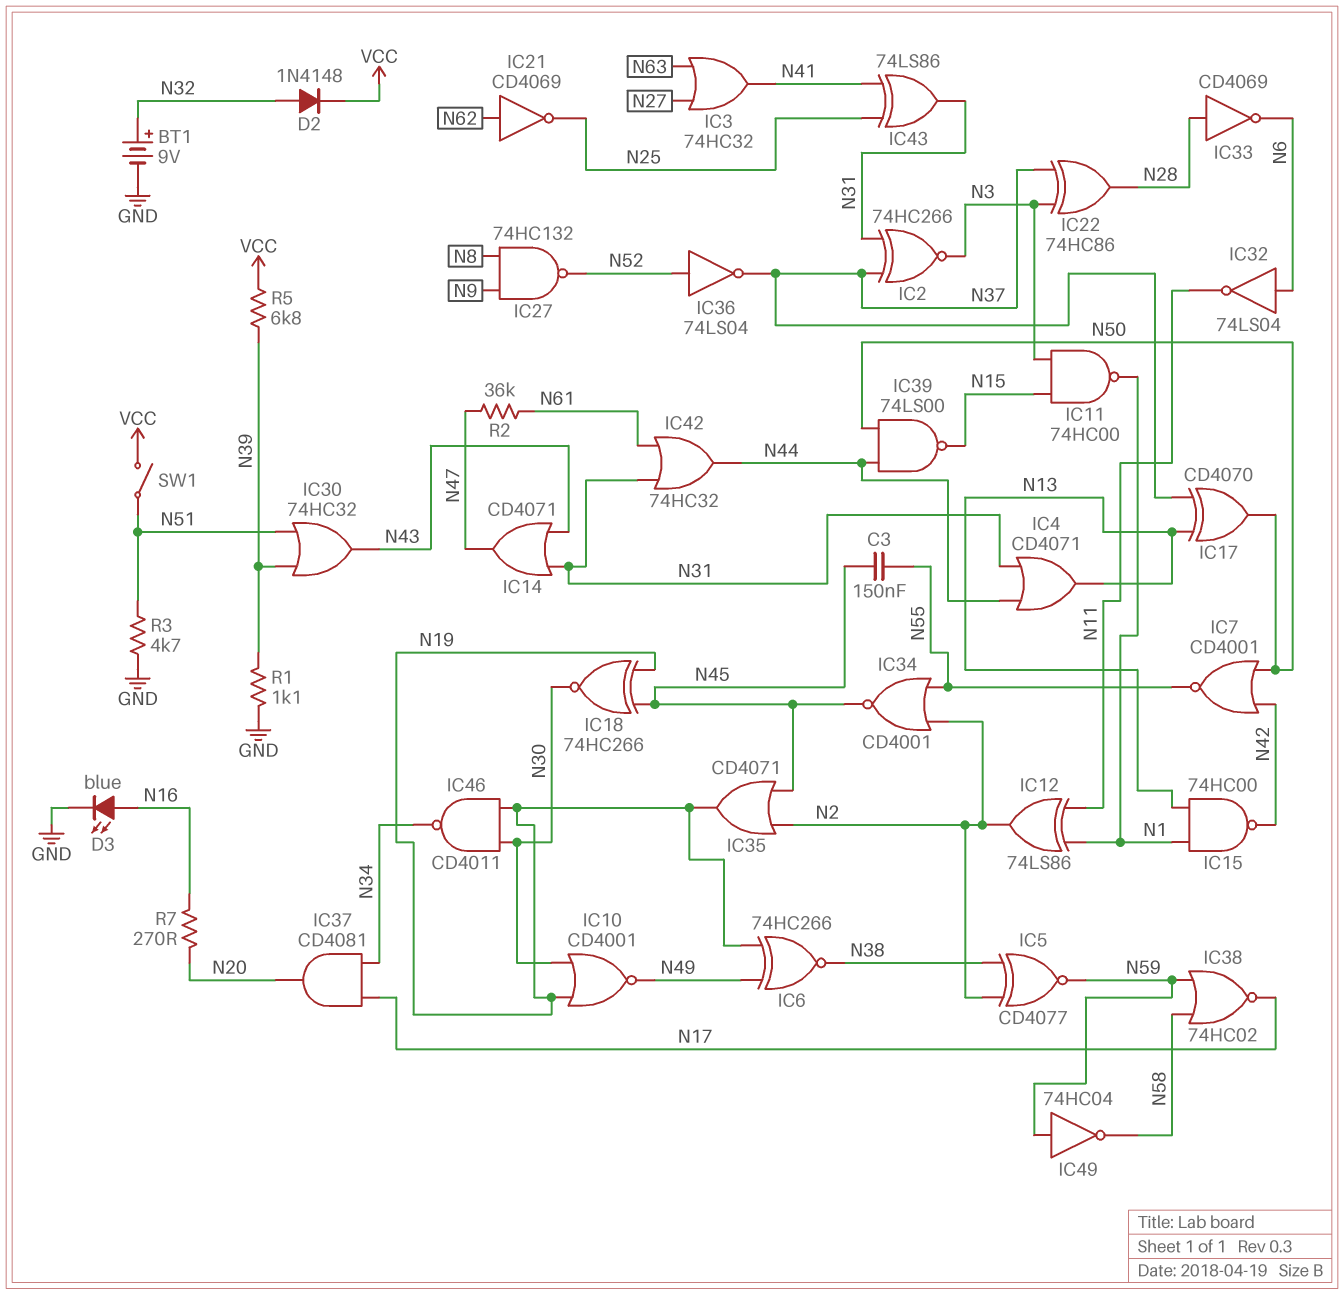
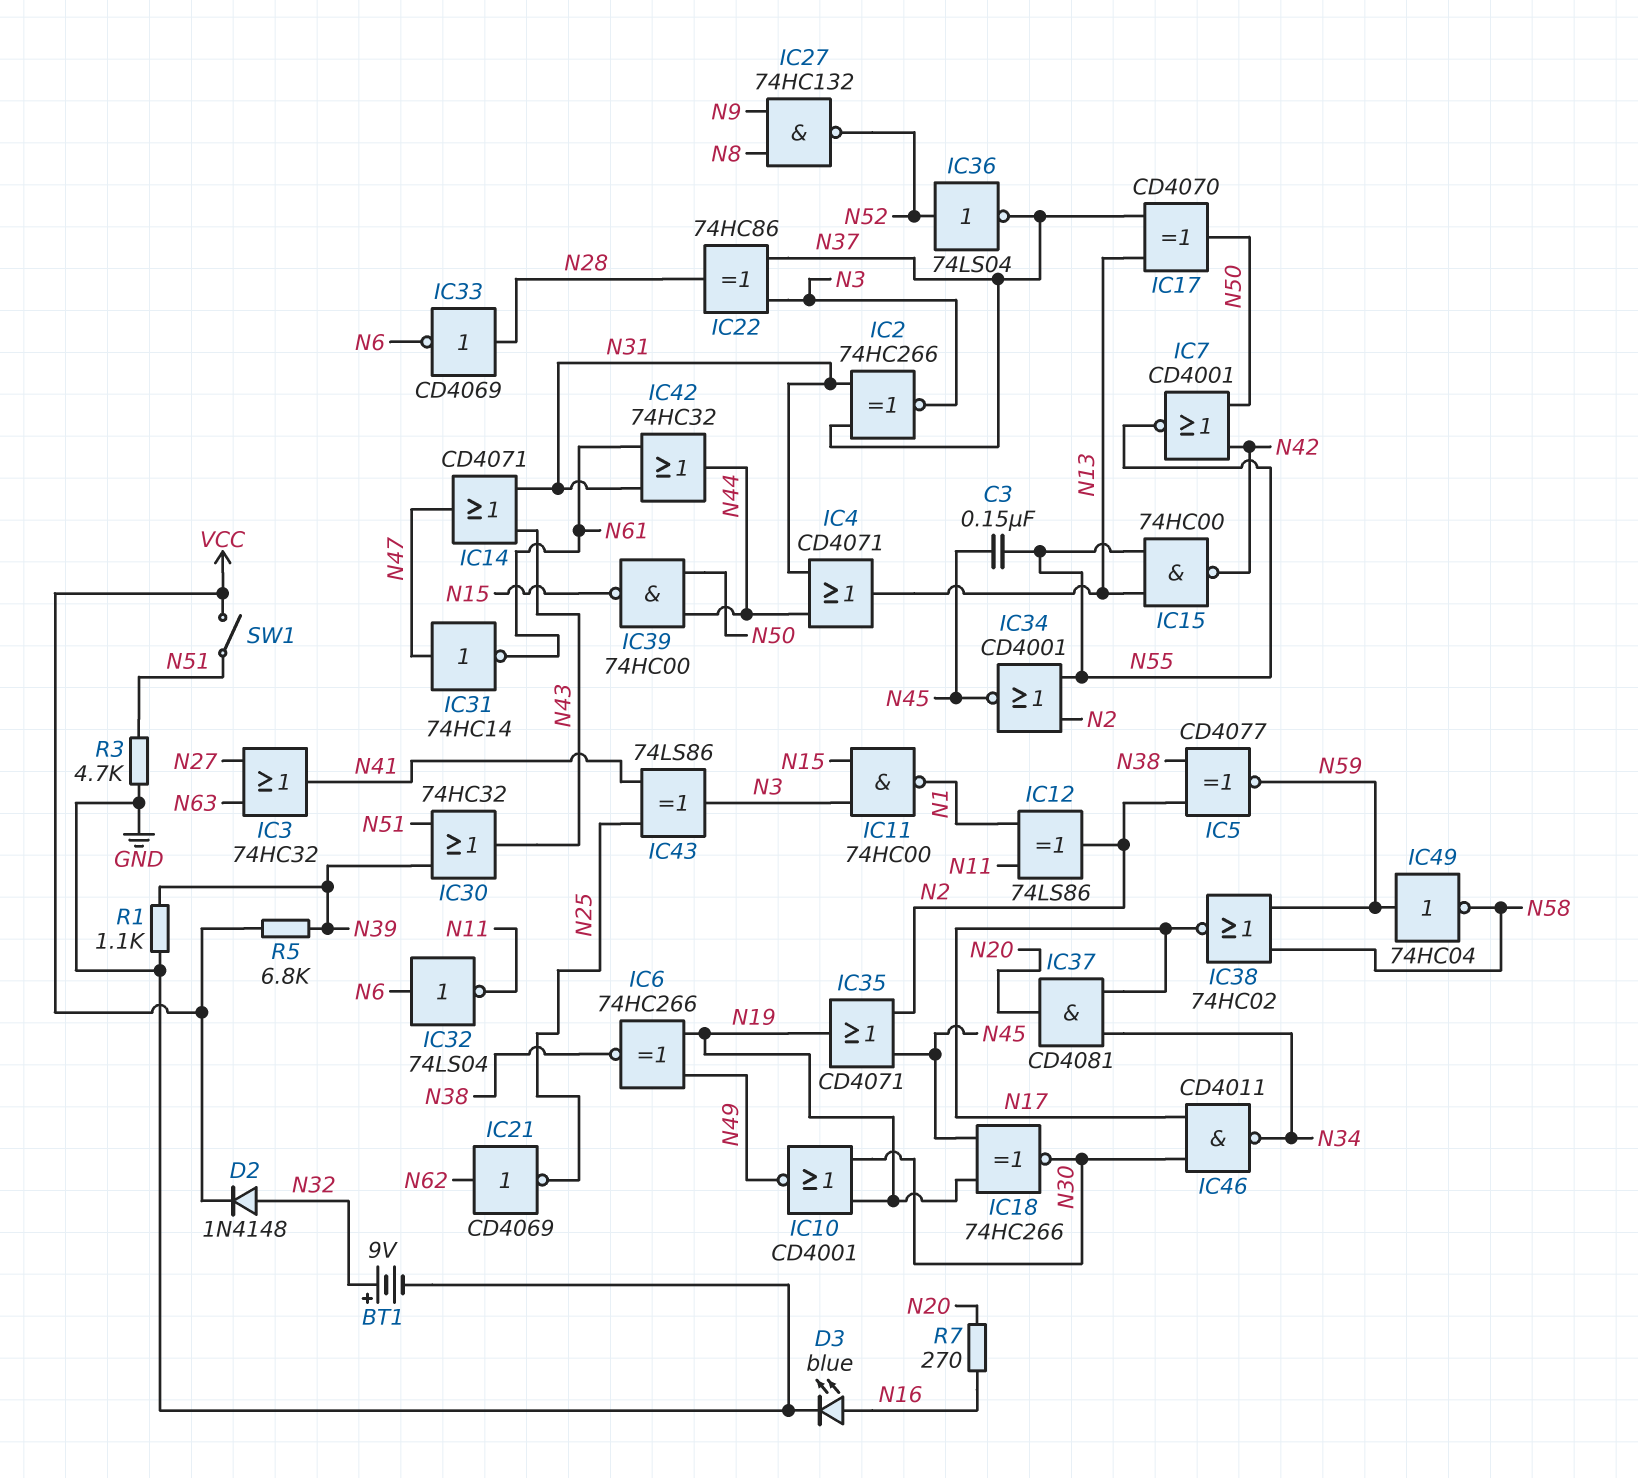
IC15: NAND 74HC00 (in N1, in N13, out N42) -> NAND 74HC00 (in N13, in N55, out N42)
IC31: none -> NOT 74HC14 (in N47, out N61)
IC39: NAND 74LS00 (in N44, in N50, out N15) -> NAND 74HC00 (in N44, in N50, out N15)
IC43: XOR 74LS86 (in N25, in N41, out N31) -> XOR 74LS86 (in N25, in N41, out N3)
IC46: NAND CD4011 (in N19, in N30, out N34) -> NAND CD4011 (in N17, in N30, out N34)
R2: 36k (N47, N61) -> none

